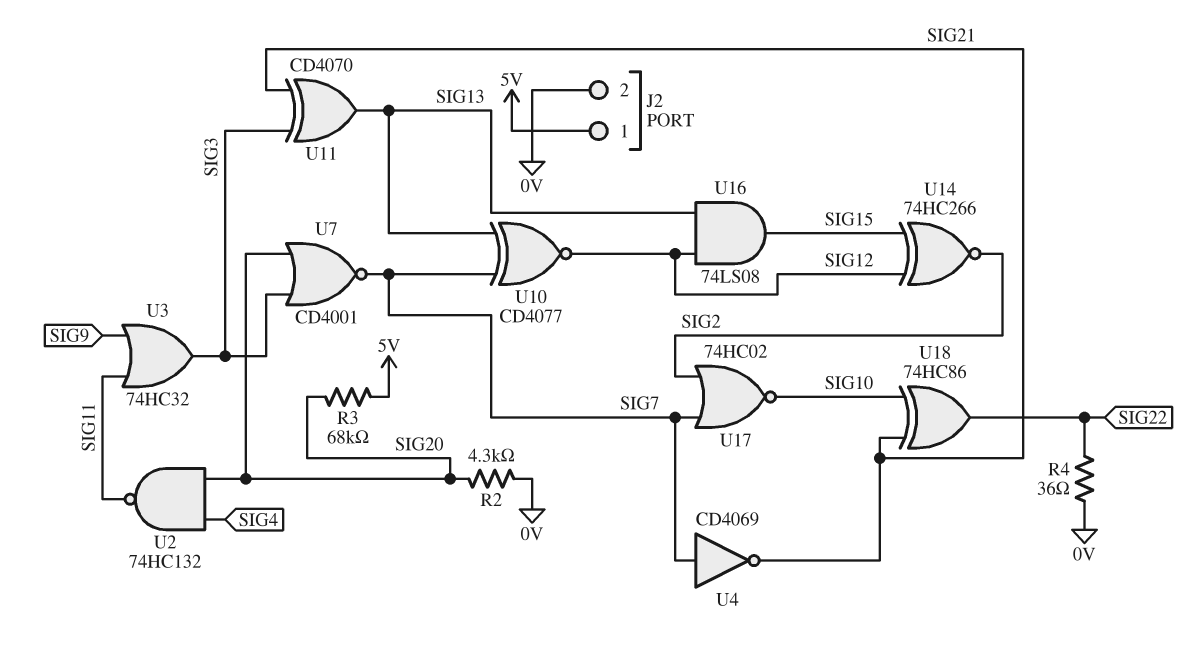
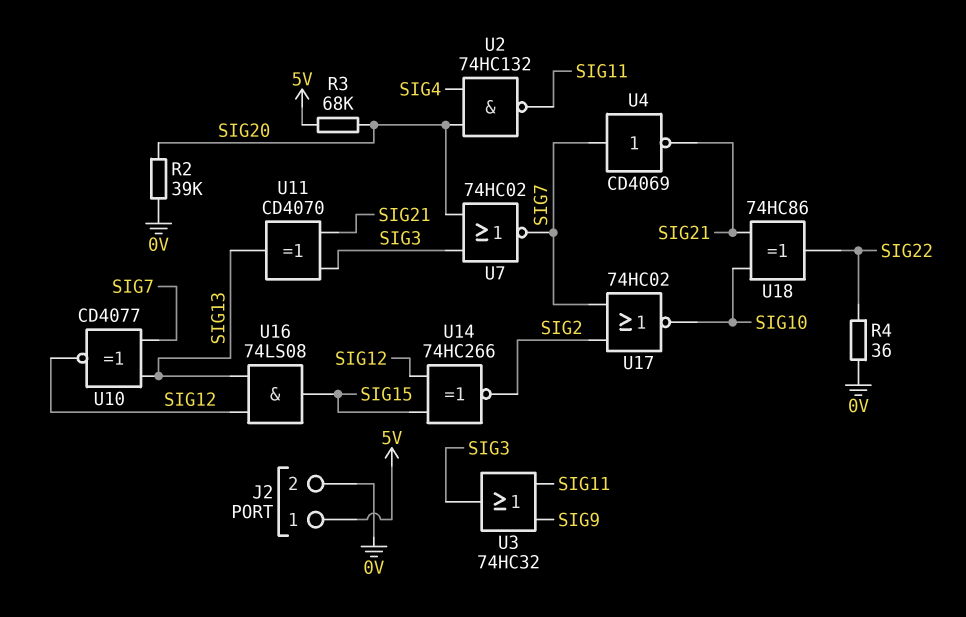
R2: 4.3k (0V, SIG20) -> 39k (0V, SIG20)
U7: NOR CD4001 (in SIG3, in SIG20, out SIG7) -> NOR 74HC02 (in SIG3, in SIG20, out SIG7)

